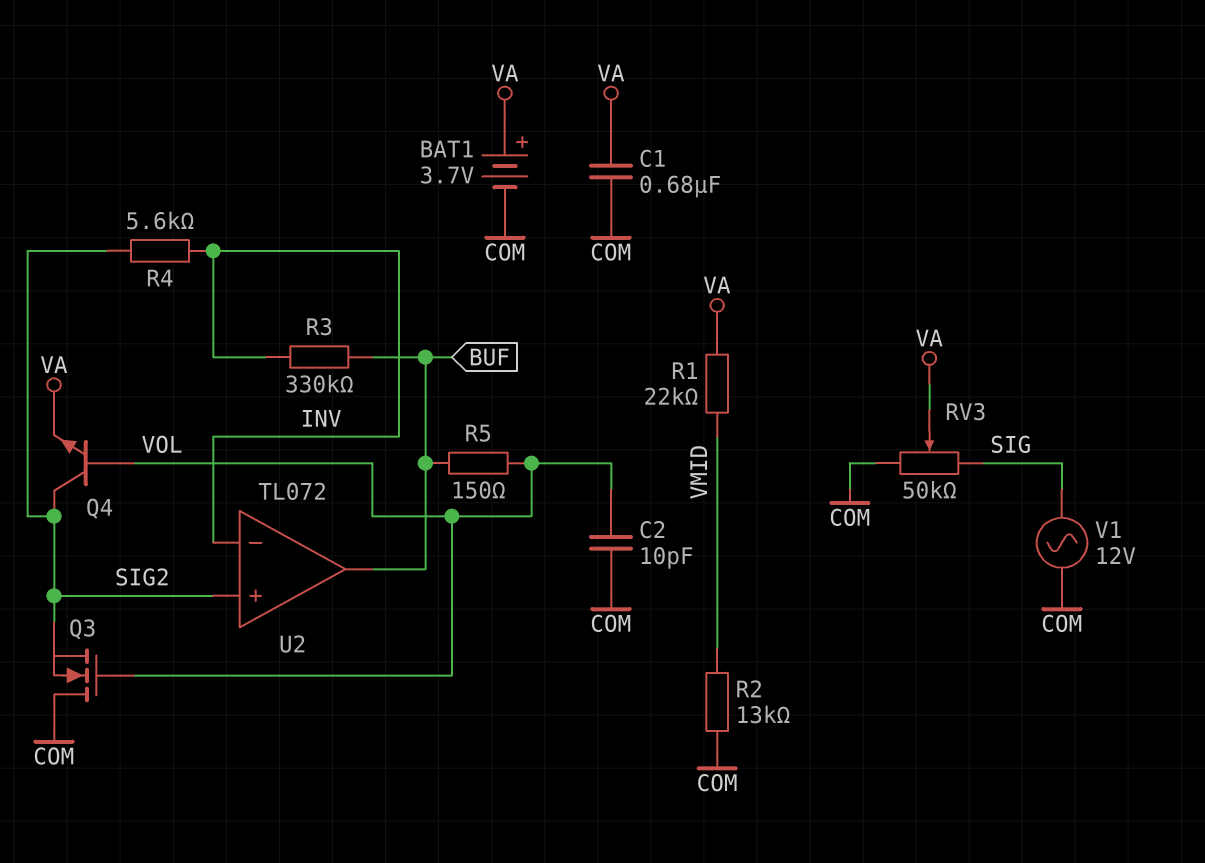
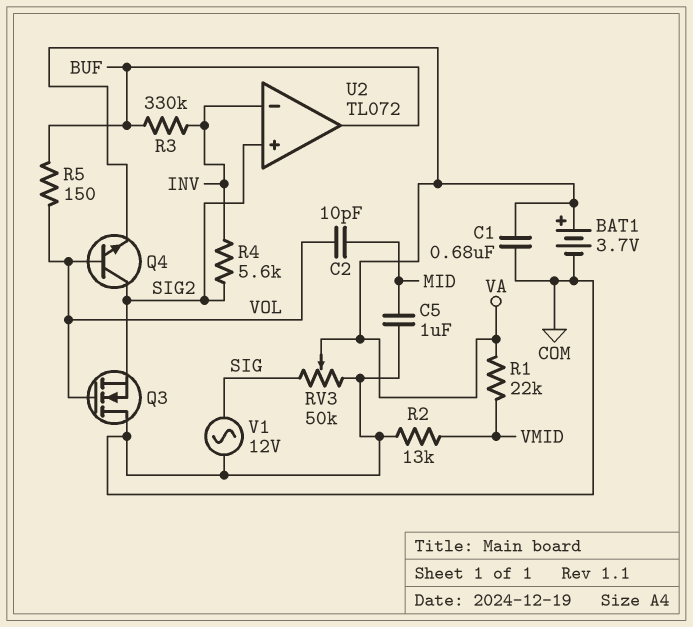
C2: 10pF (COM, VOL) -> 10pF (MID, VOL)
C5: none -> 1uF (COM, MID)

